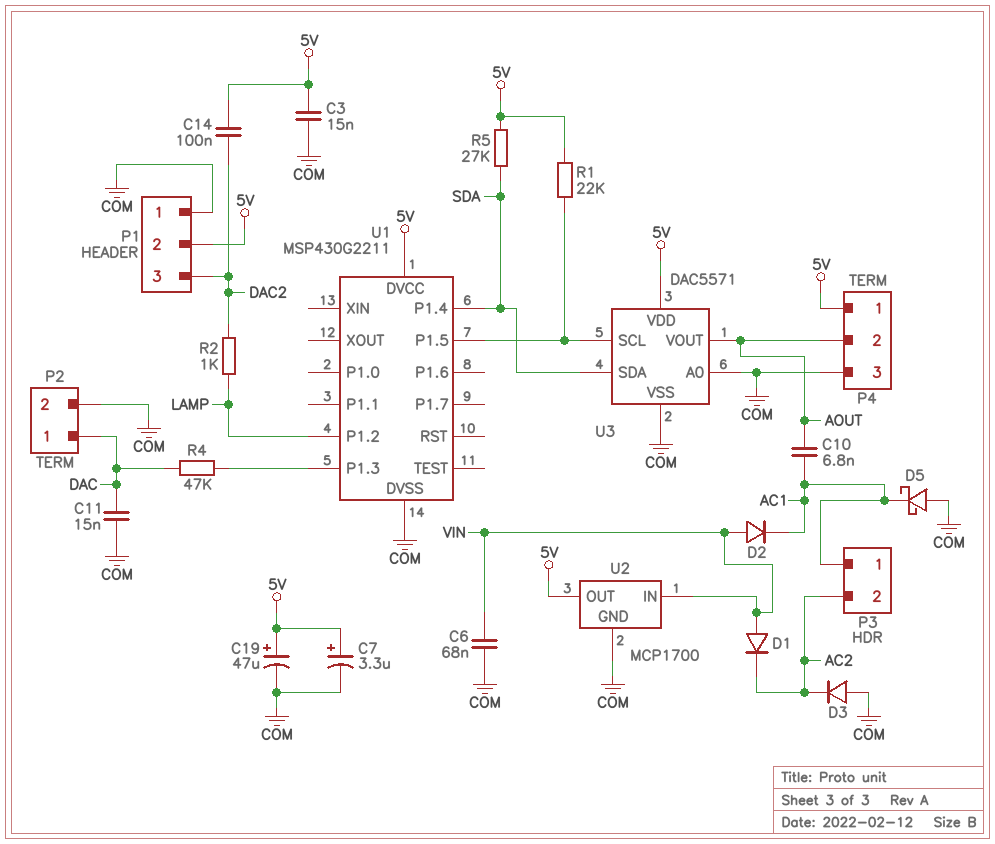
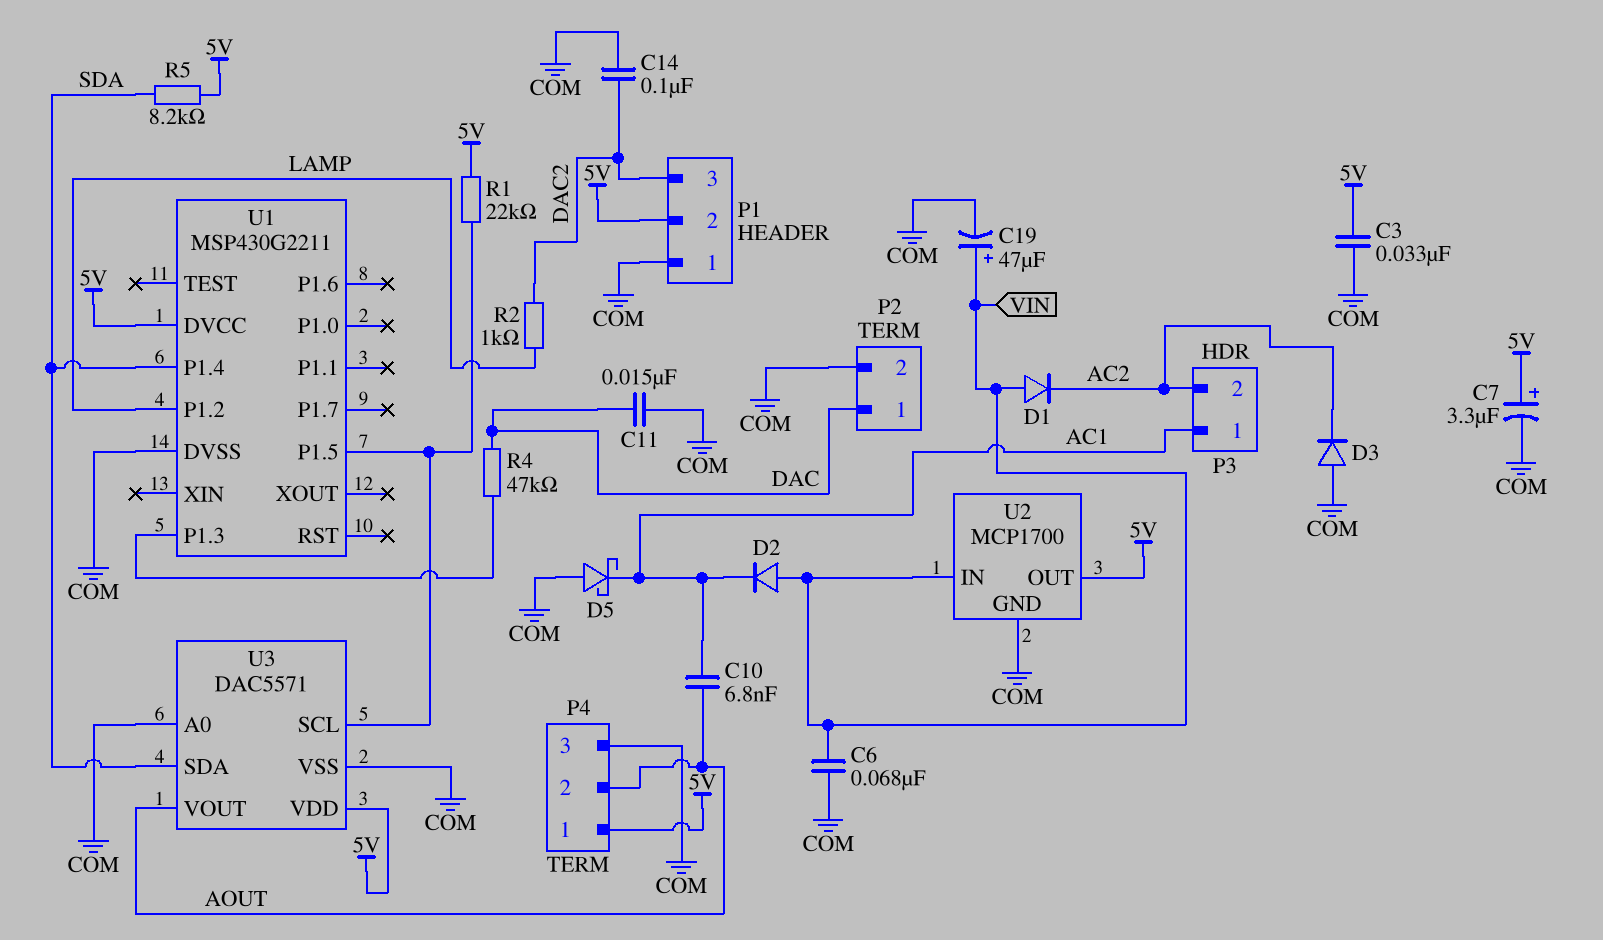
C3: 15nF (5V, COM) -> 33nF (5V, COM)
C14: 100nF (5V, DAC2) -> 100nF (COM, DAC2)
C19: 47uF (plus 5V, minus COM) -> 47uF (plus VIN, minus COM)
R5: 27k (5V, SDA) -> 8.2k (5V, SDA)

